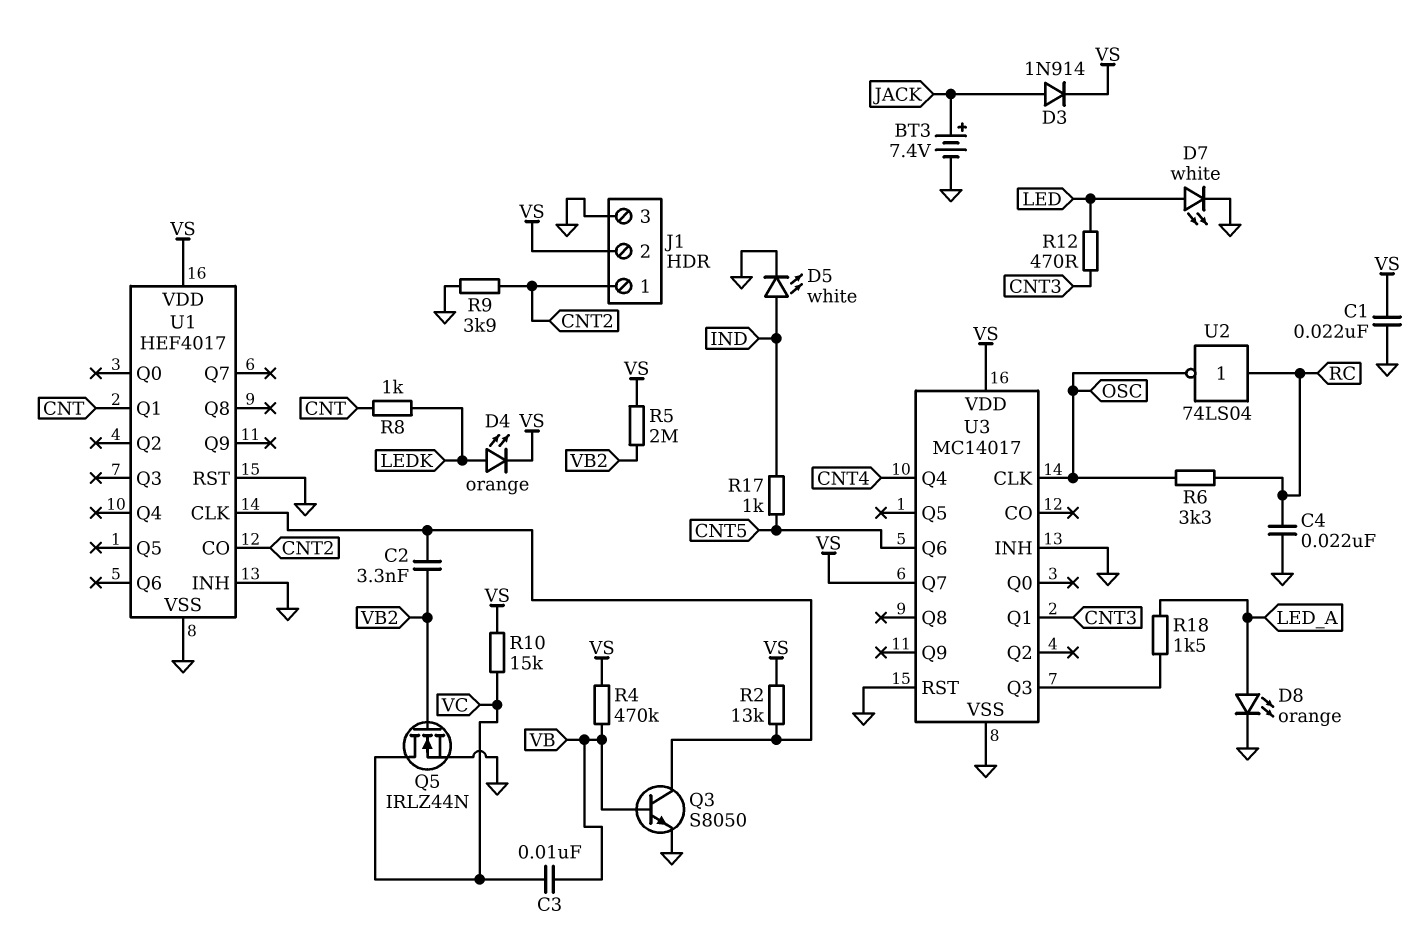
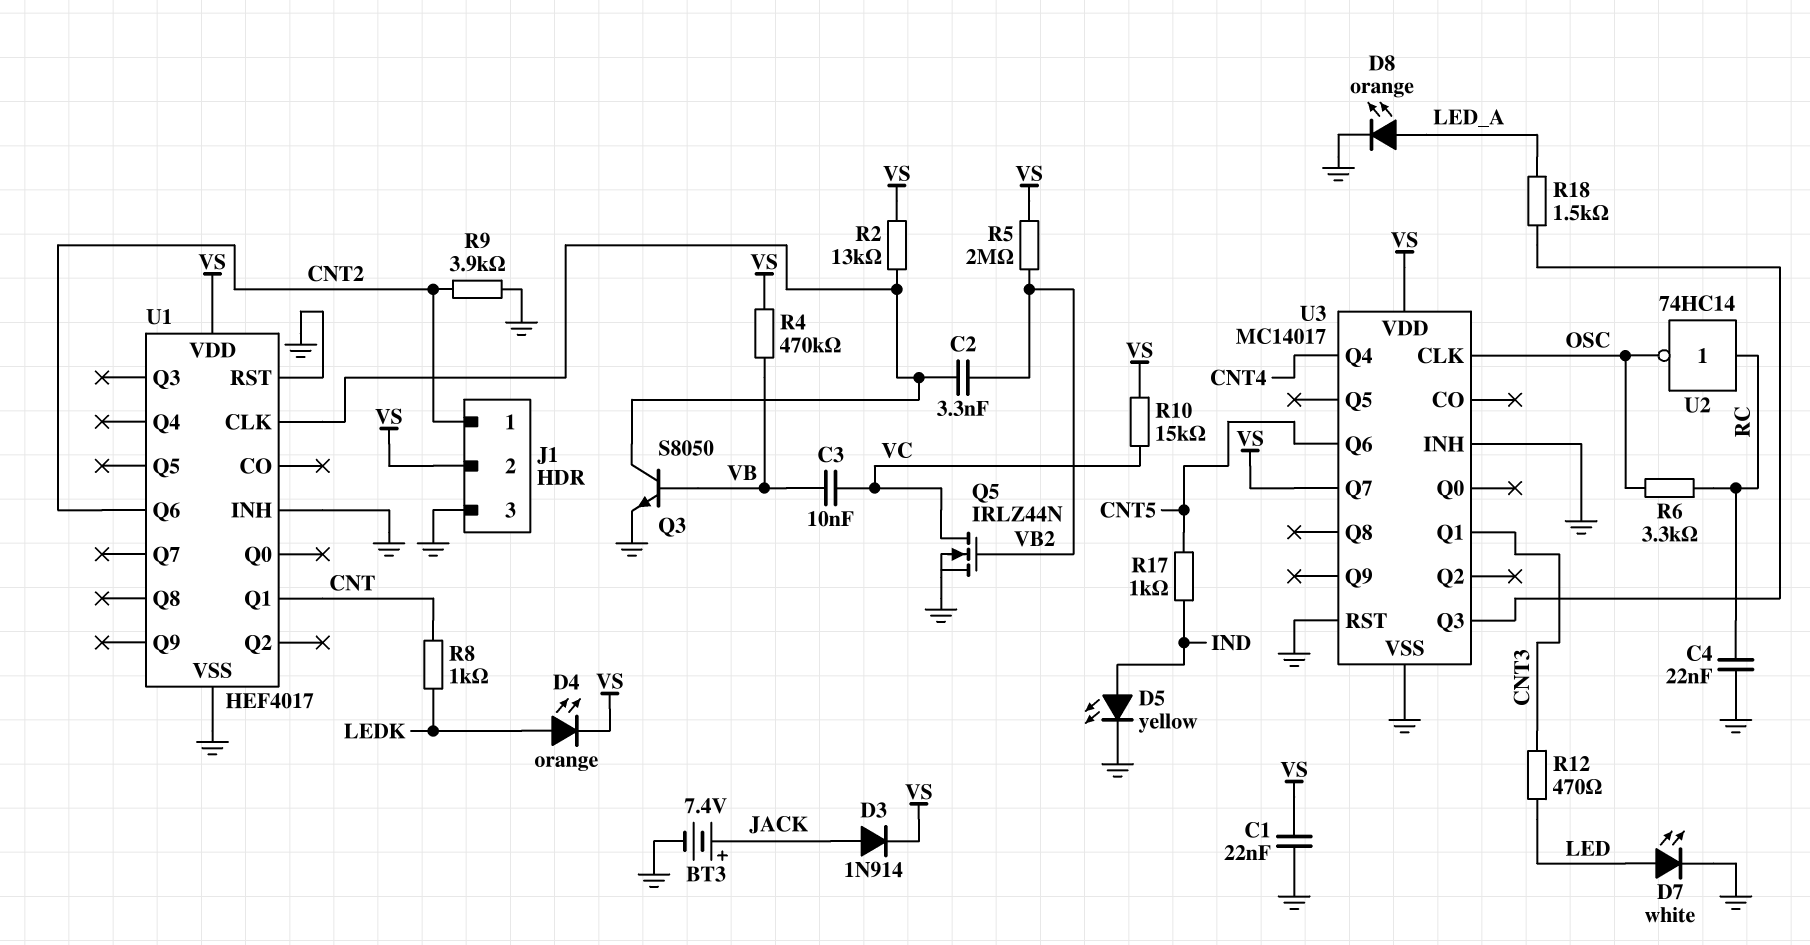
D5: LED white (A IND, K GND) -> LED yellow (A IND, K GND)
U1 pin CO: CNT2 -> none
U1 pin Q6: none -> CNT2
U2: NOT 74LS04 (in RC, out OSC) -> NOT 74HC14 (in RC, out OSC)

